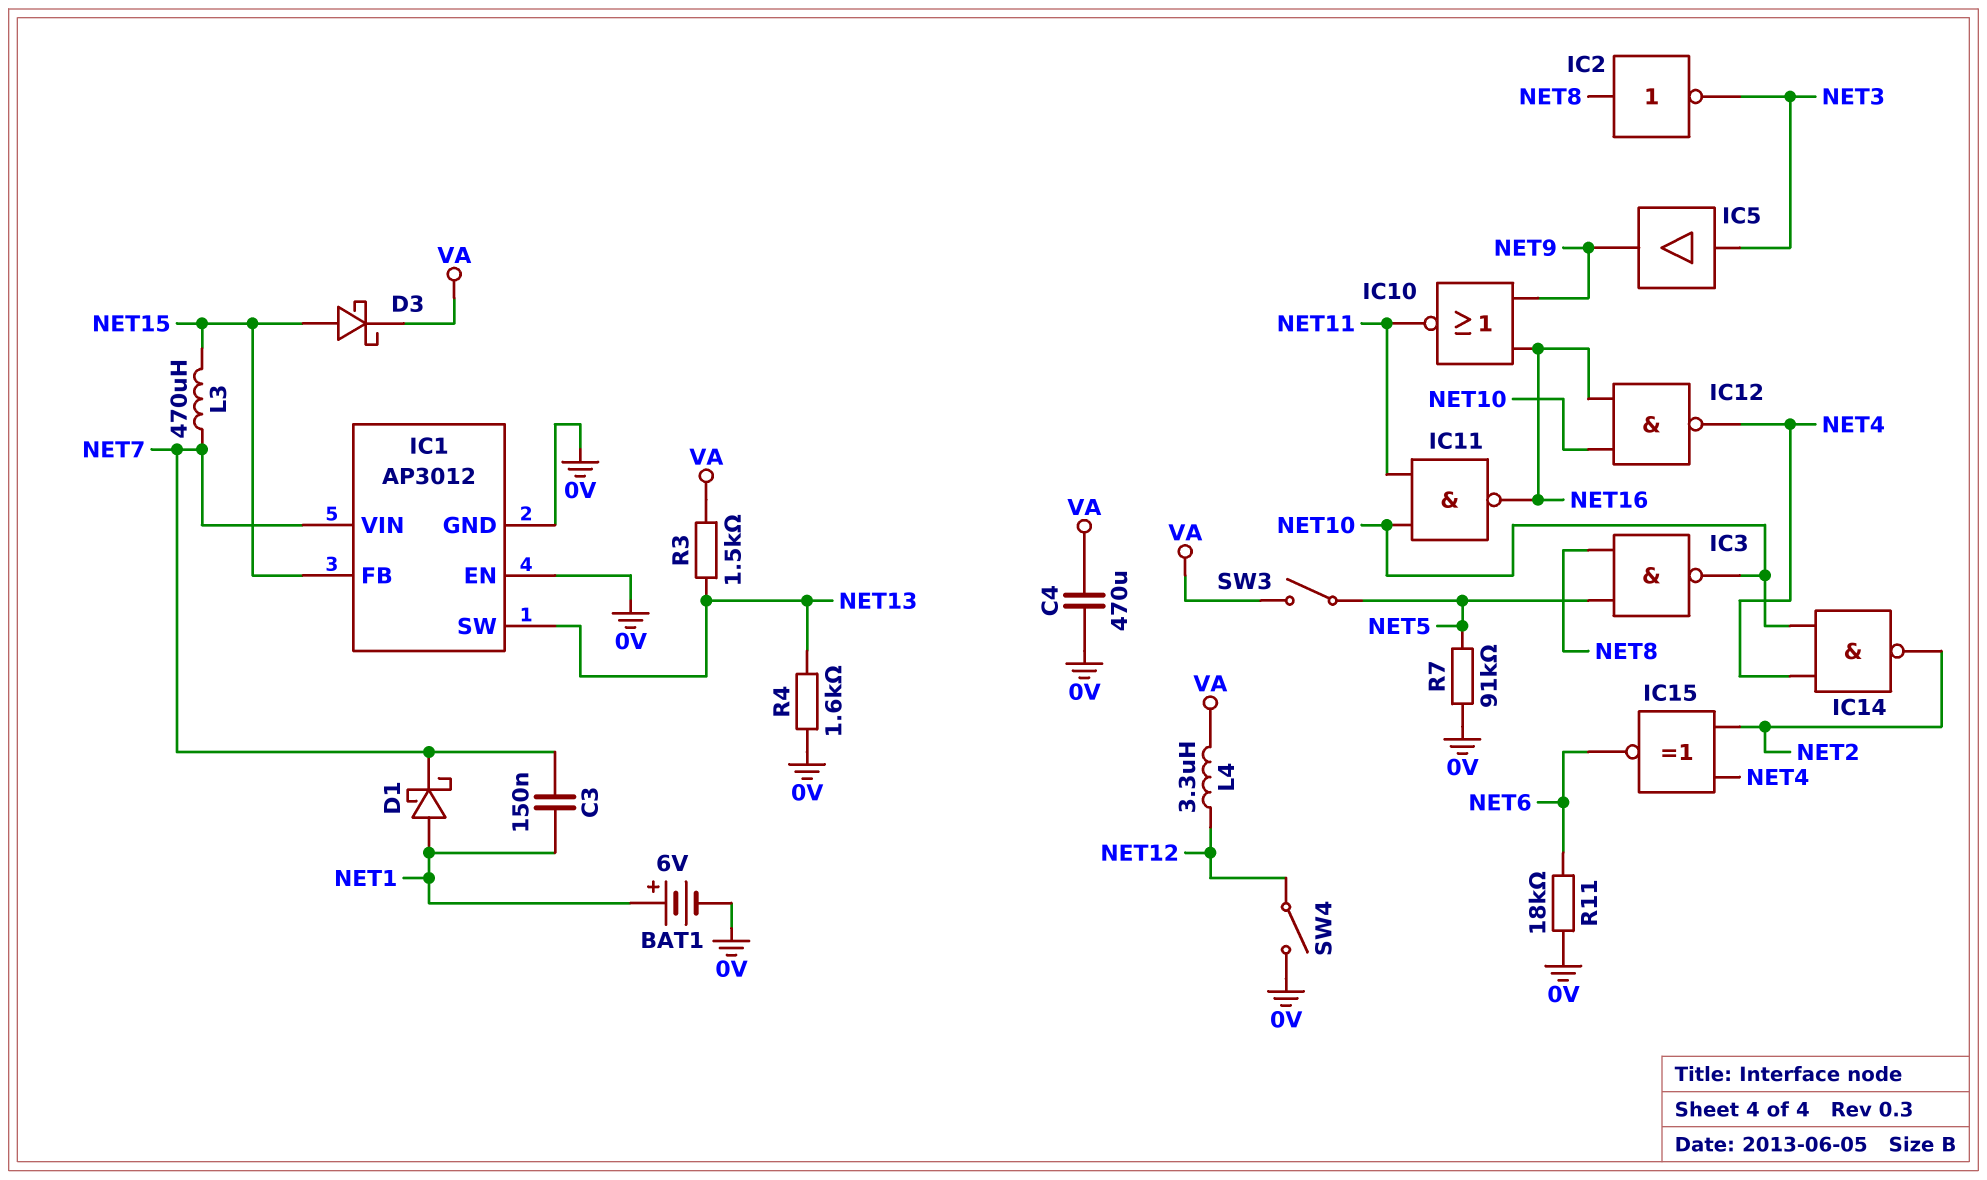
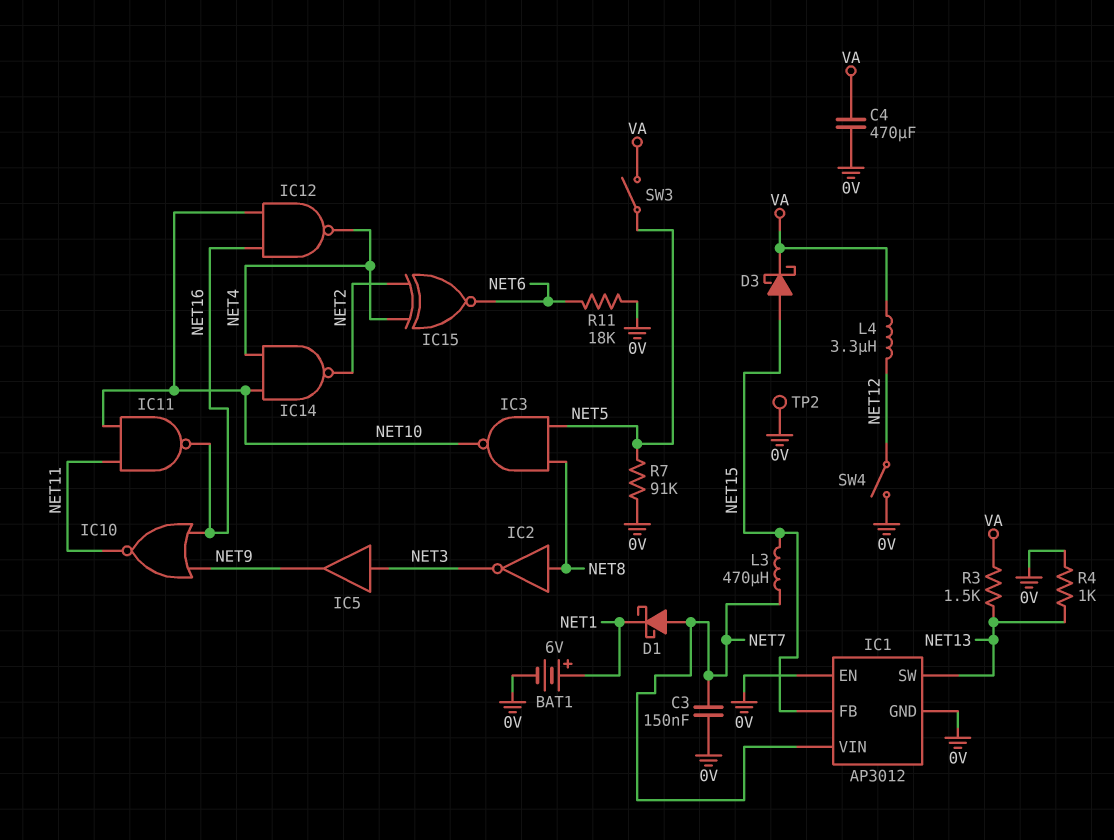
C3: 150nF (NET1, NET7) -> 150nF (0V, NET7)
D1: schottky (A NET1, K NET7) -> schottky (A NET7, K NET1)
R4: 1.6k (0V, NET13) -> 1k (0V, NET13)
TP2: none -> test point (0V)

